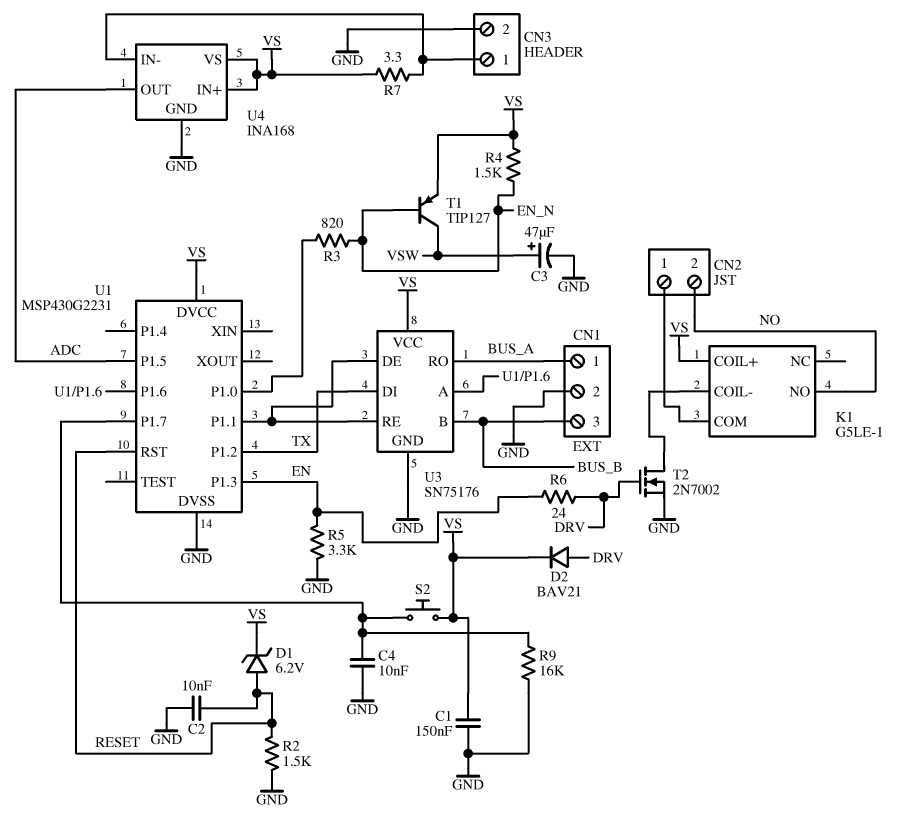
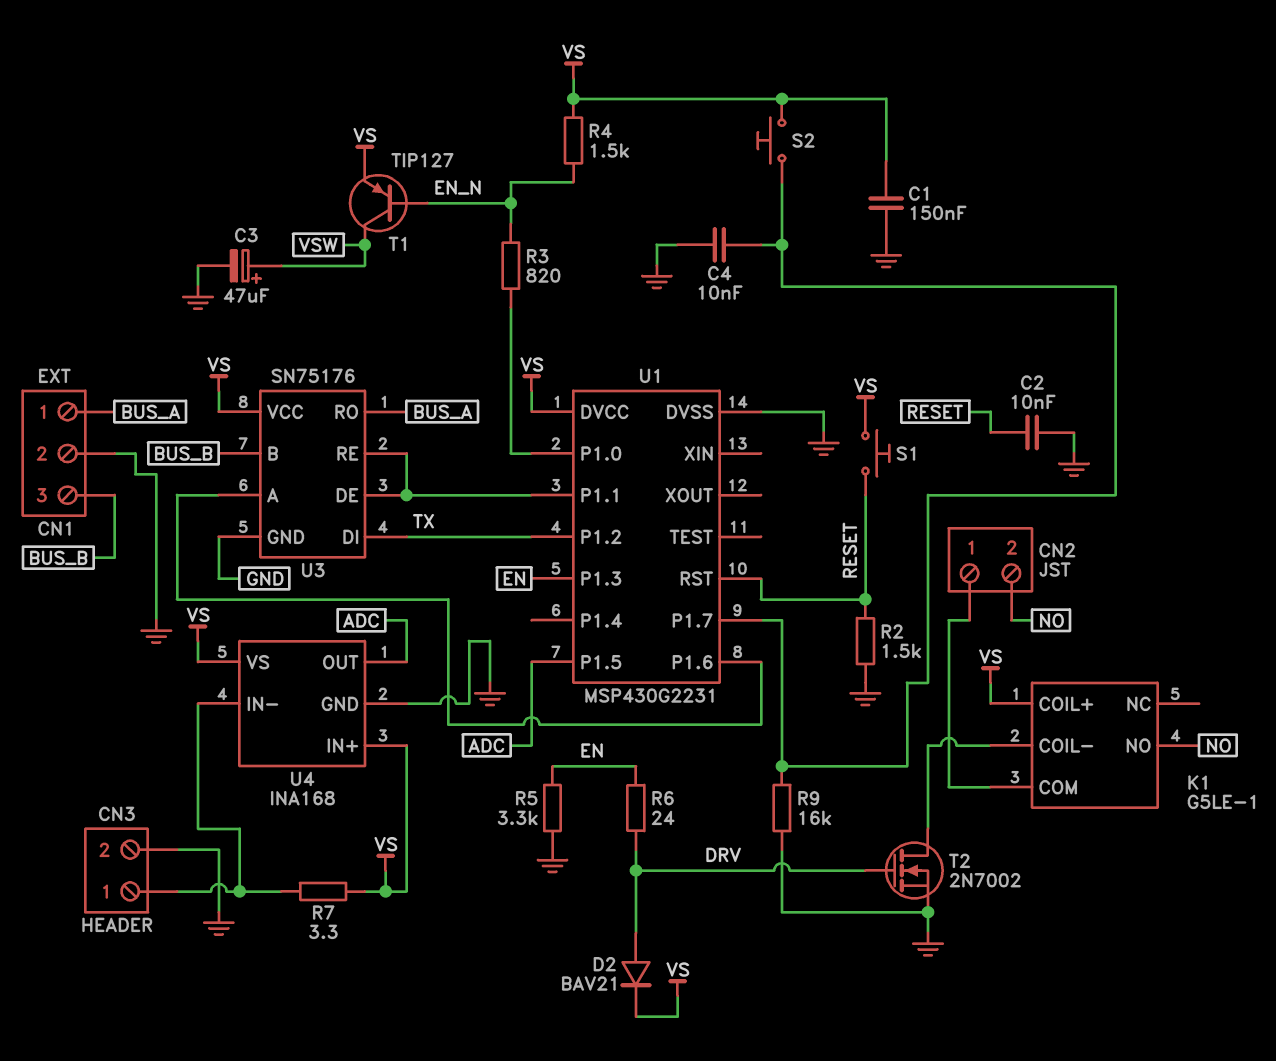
D1: zener 6.2V (A RESET, K VS) -> none
S1: none -> button (RESET, VS)

